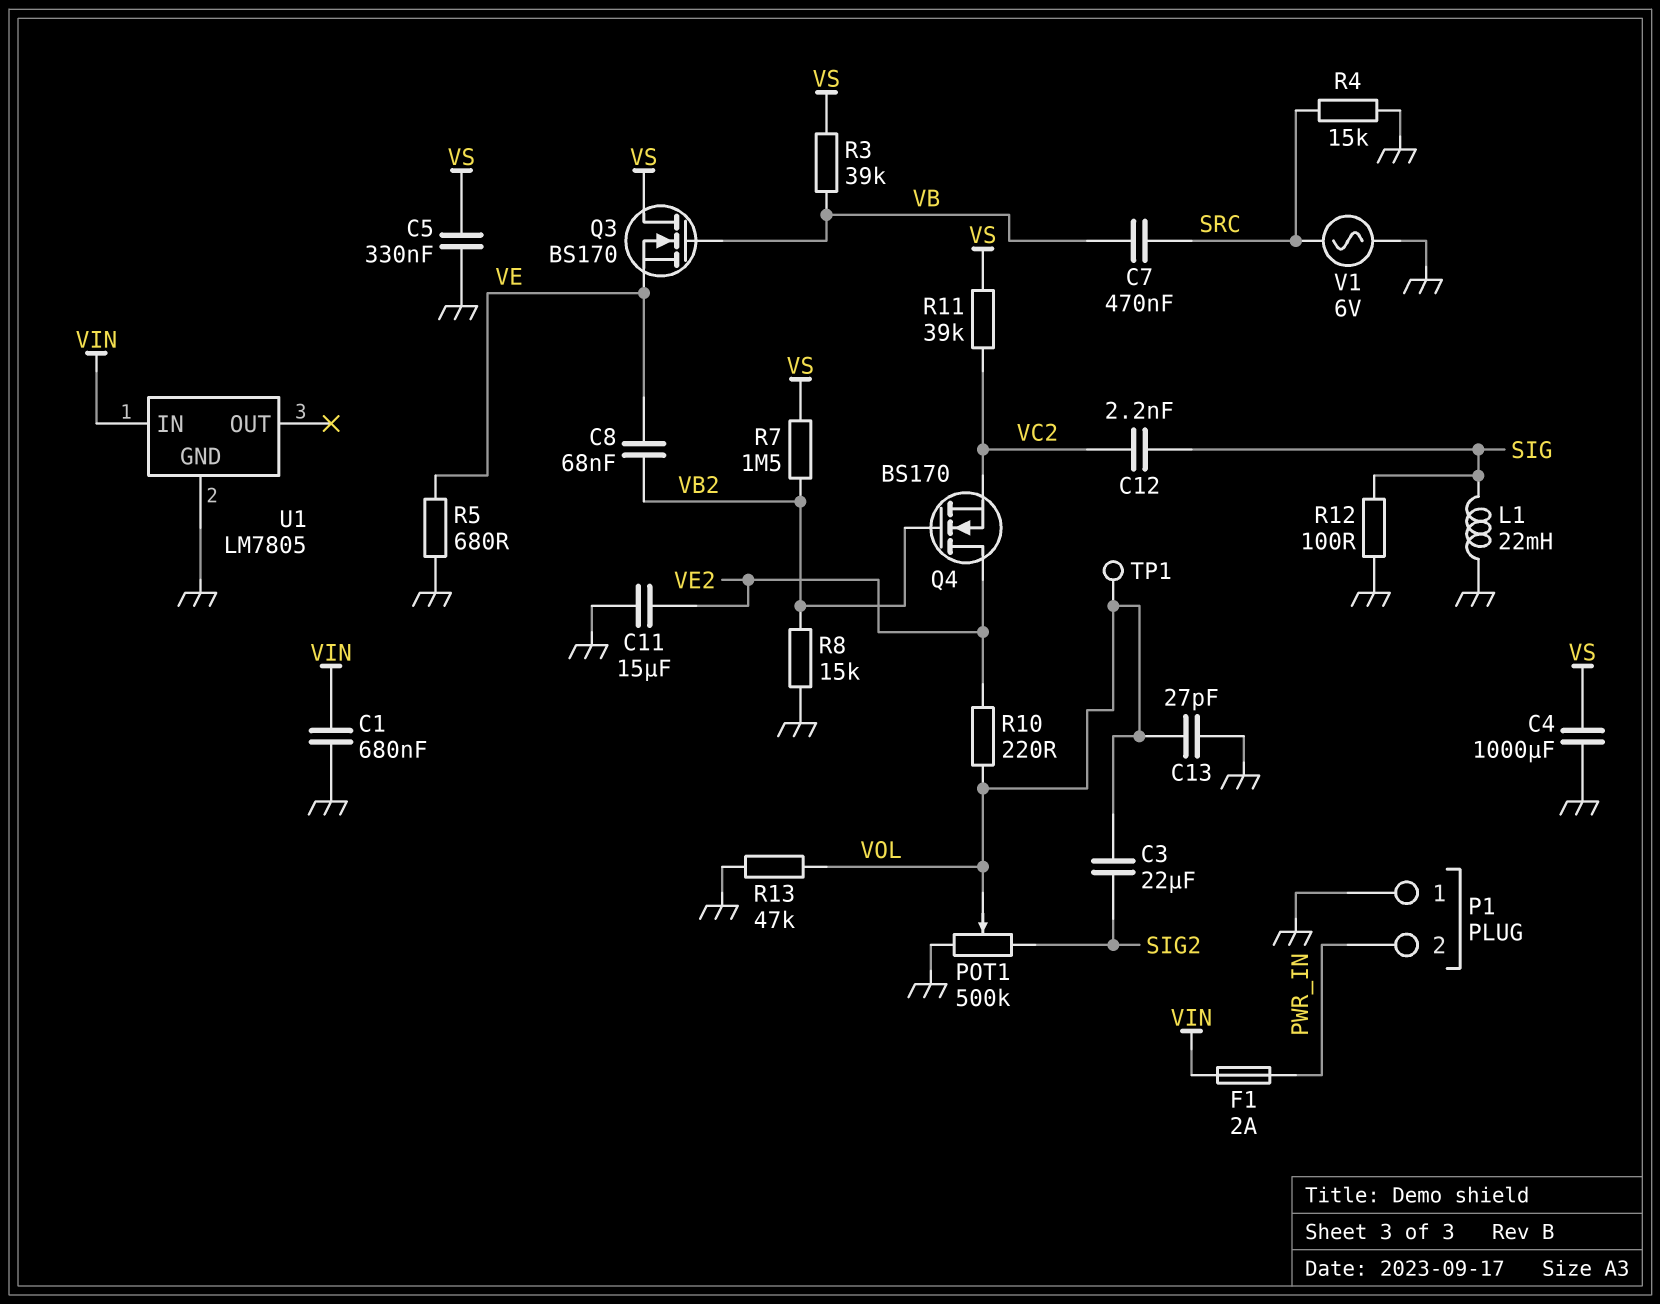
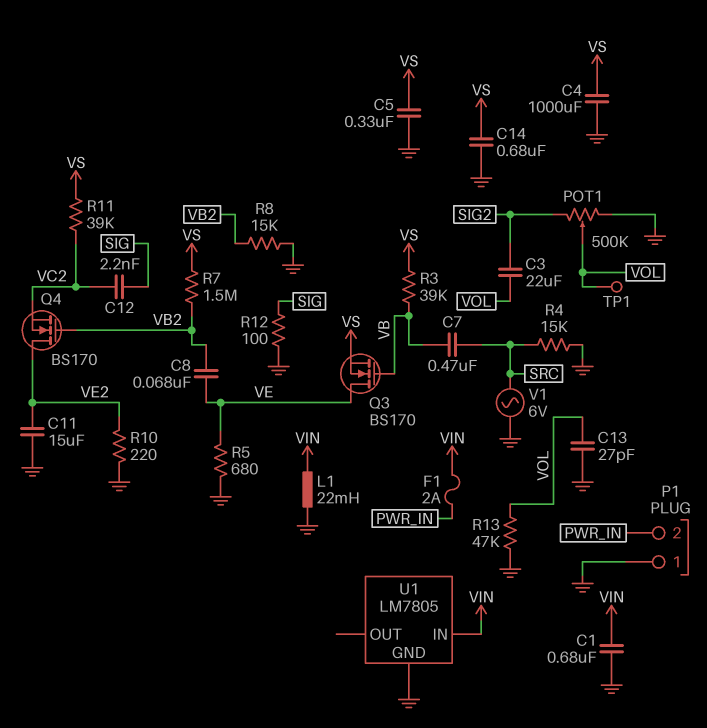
C14: none -> 680nF (GND, VS)
L1: 22mH (GND, SIG) -> 22mH (GND, VIN)
Q3: NMOS BS170 (G VB, D VS, S VE) -> NMOS BS170 (G VB, D VE, S VS)
R10: 220 (VE2, VOL) -> 220 (GND, VE2)

